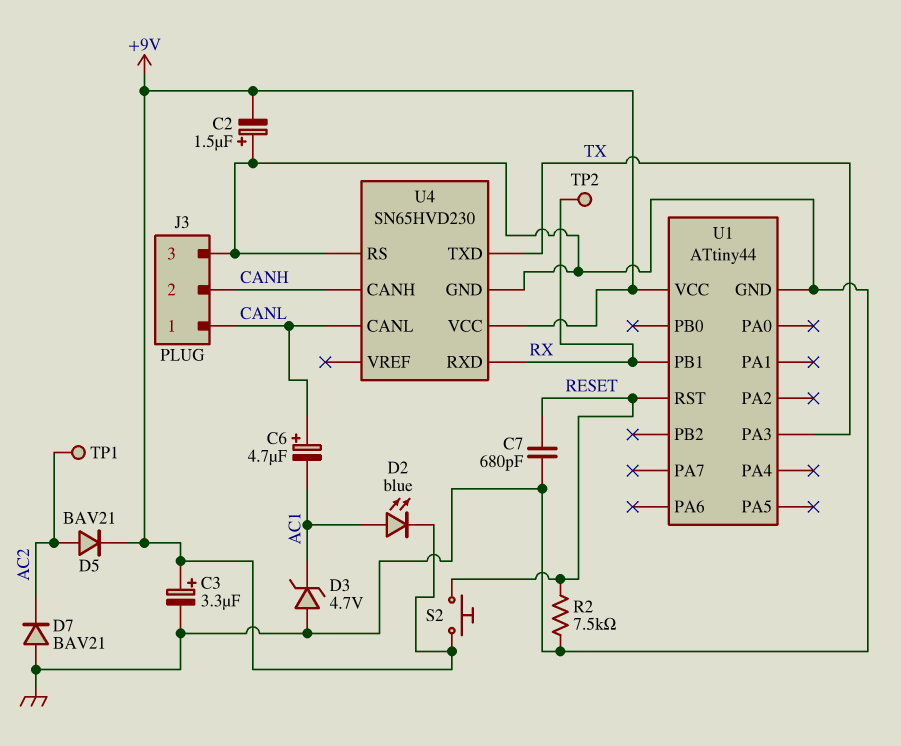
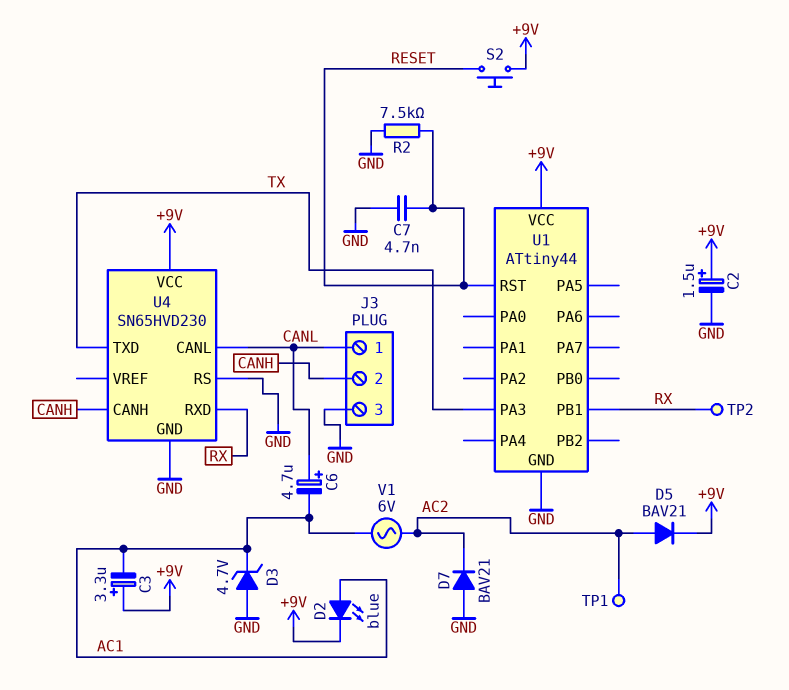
C2: 1.5uF (plus GND, minus +9V) -> 1.5uF (plus +9V, minus GND)
C3: 3.3uF (plus +9V, minus GND) -> 3.3uF (plus +9V, minus AC1)
C7: 680pF (GND, RESET) -> 4.7nF (GND, RESET)
V1: none -> AC 6V (AC1, AC2)

